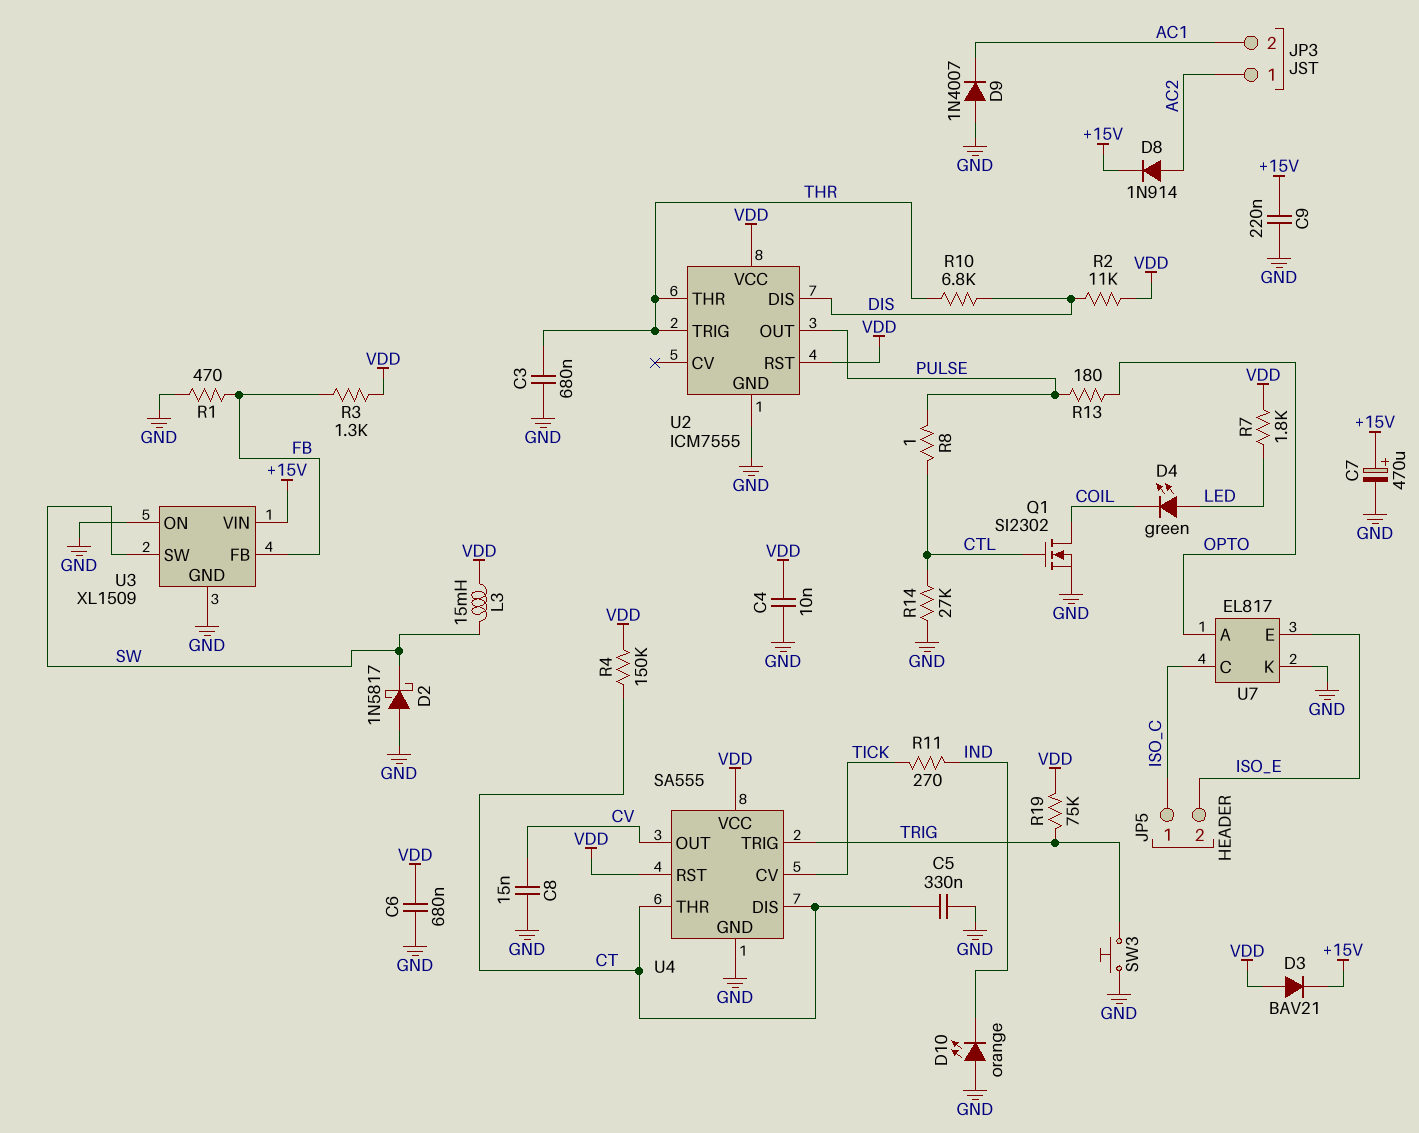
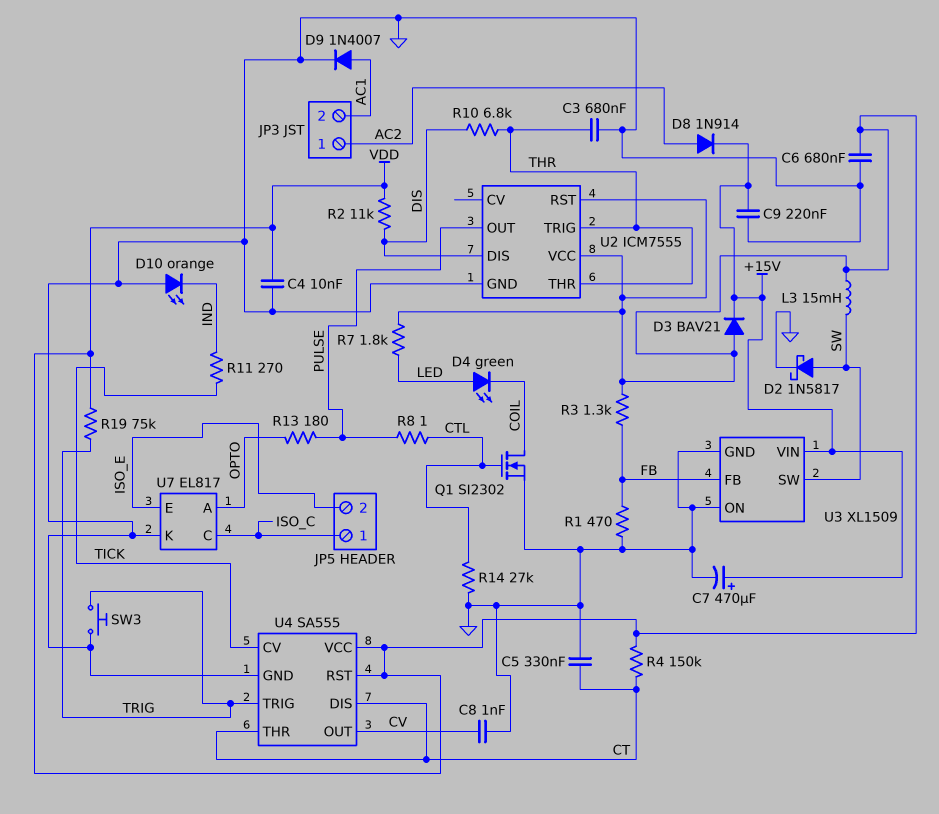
C8: 15nF (CV, GND) -> 1nF (CV, GND)
D2: schottky 1N5817 (A GND, K SW) -> schottky 1N5817 (A SW, K GND)
D9: diode 1N4007 (A GND, K AC1) -> diode 1N4007 (A AC1, K GND)

